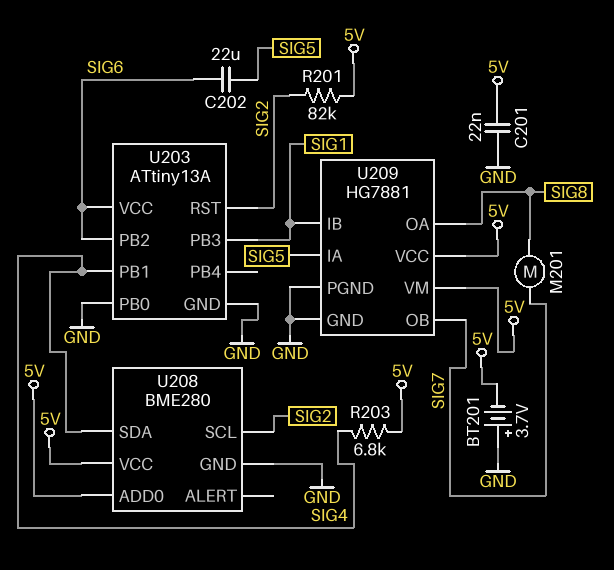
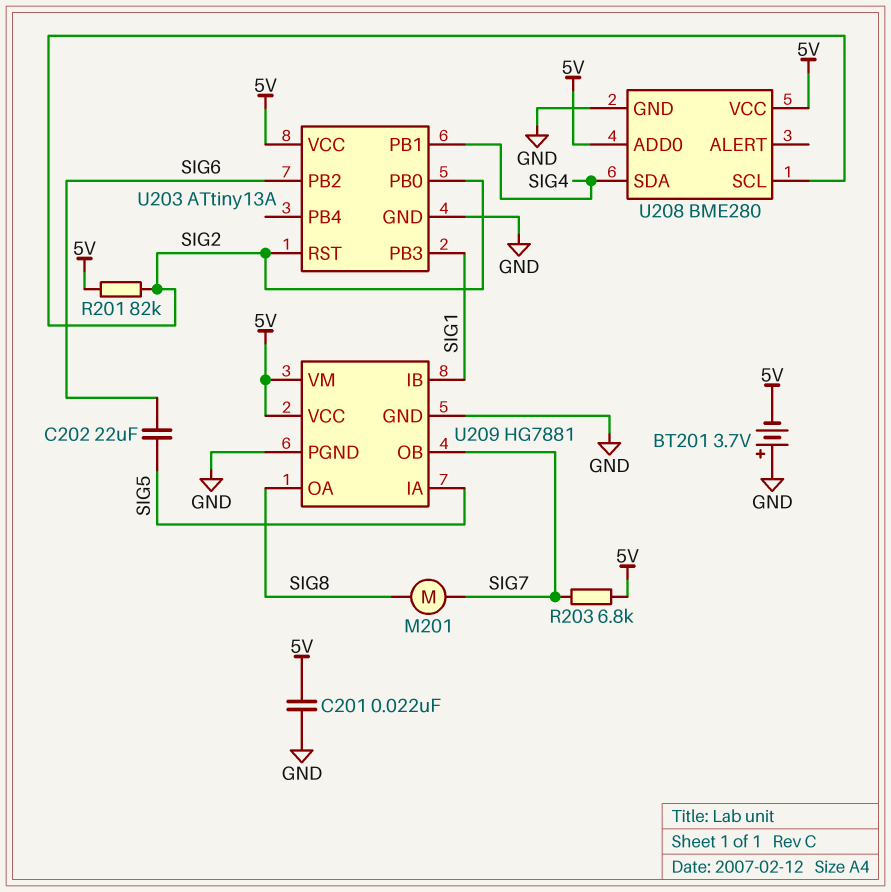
R203: 6.8k (5V, SIG4) -> 6.8k (5V, SIG7)
U203 pin PB0: GND -> SIG2
U203 pin VCC: SIG6 -> 5V

